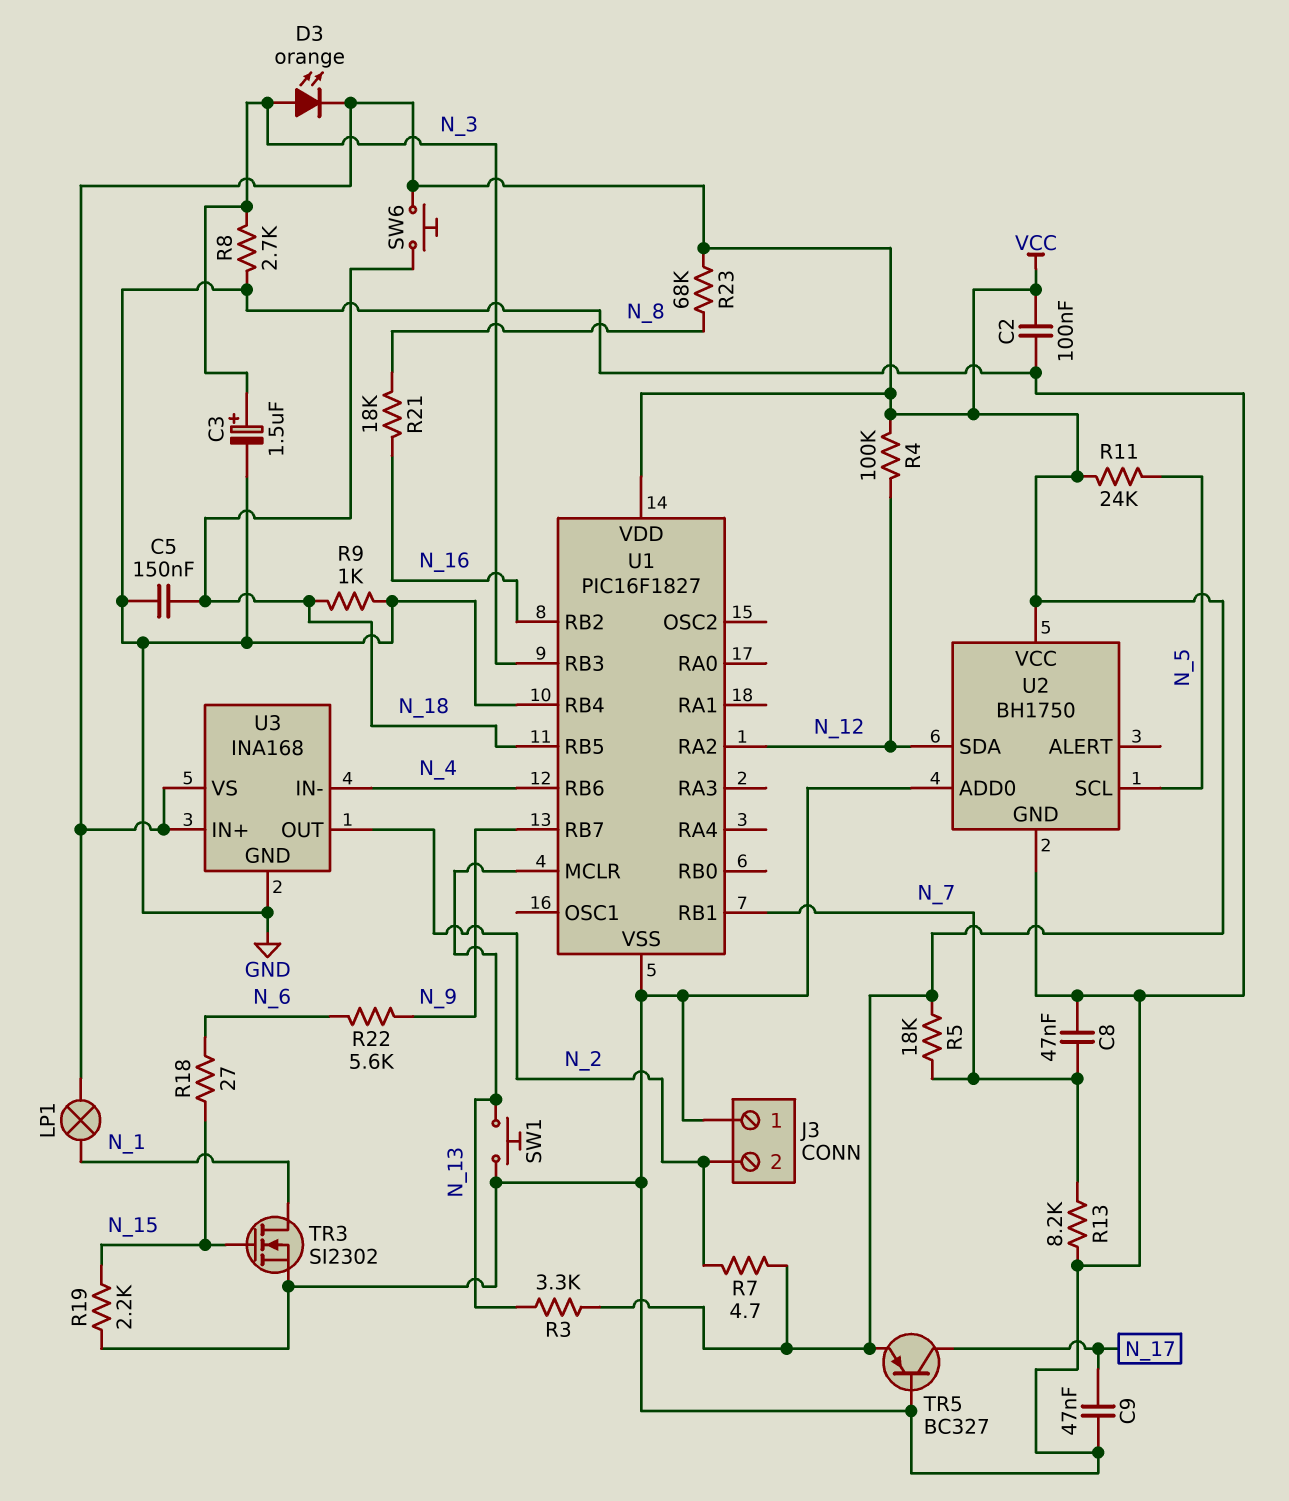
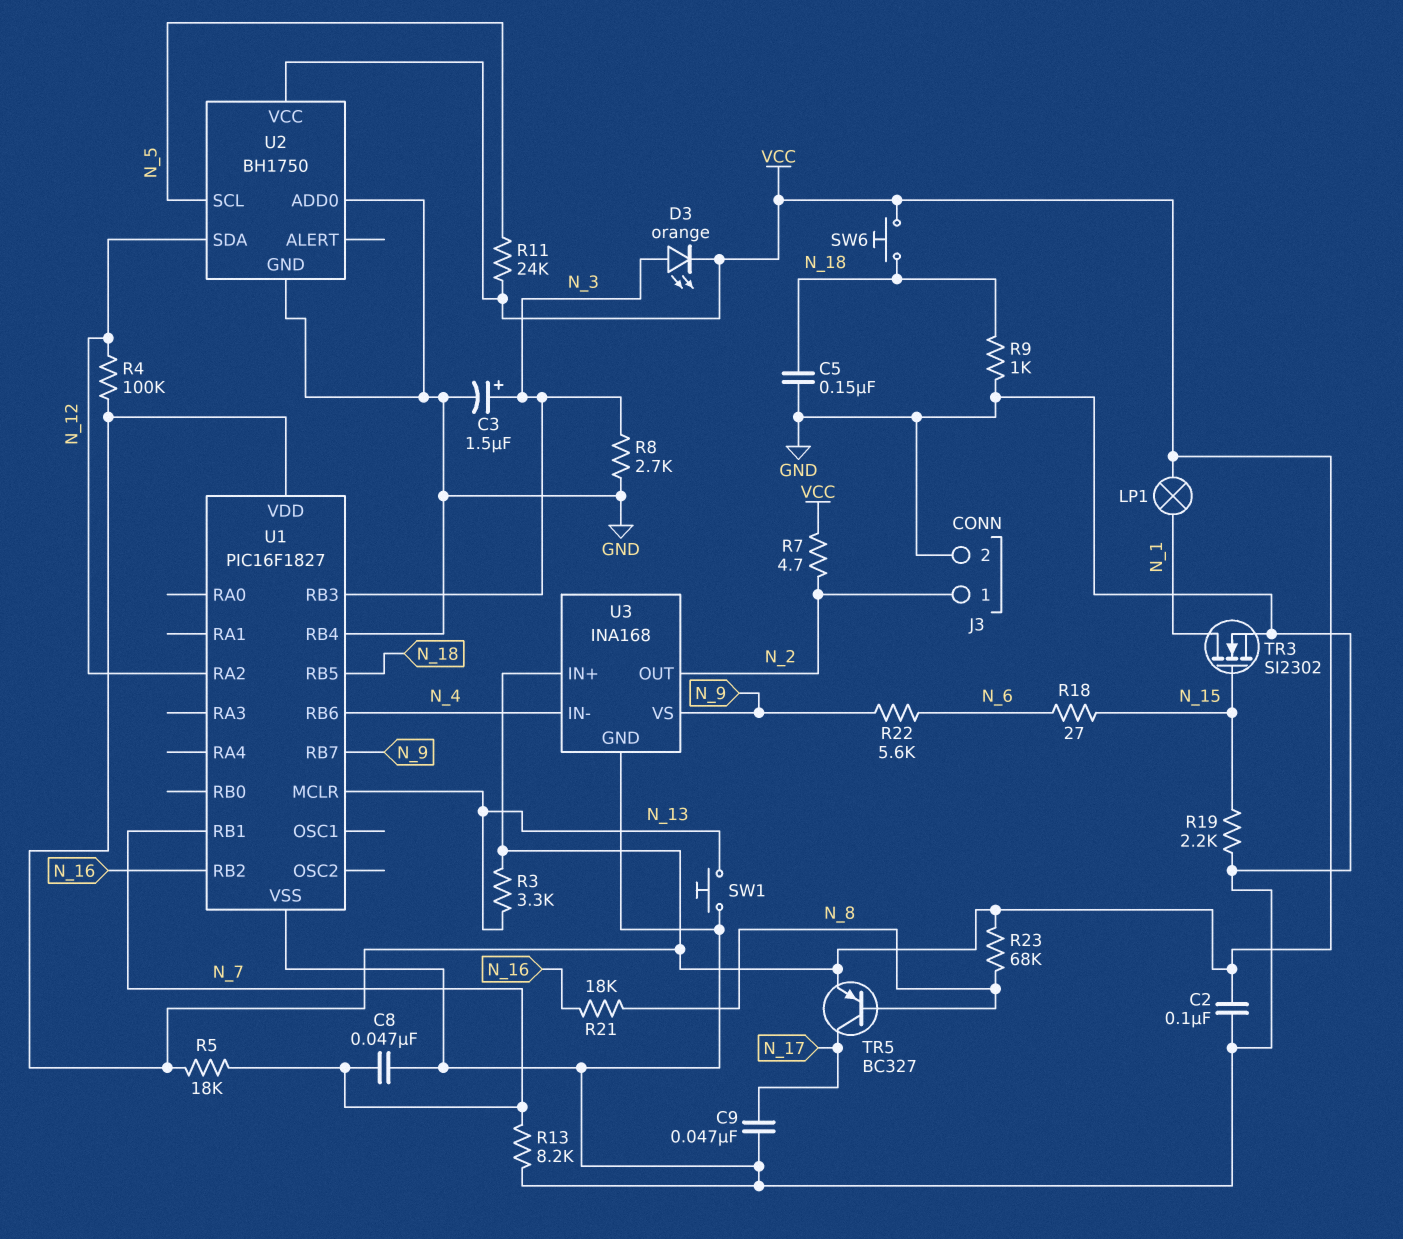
J3 pin 1: GND -> N_2
J3 pin 2: N_2 -> GND
TR5: PNP BC327 (B GND, C N_17, E VCC) -> PNP BC327 (B N_8, C N_17, E VCC)
U3 pin VS: VCC -> N_9

